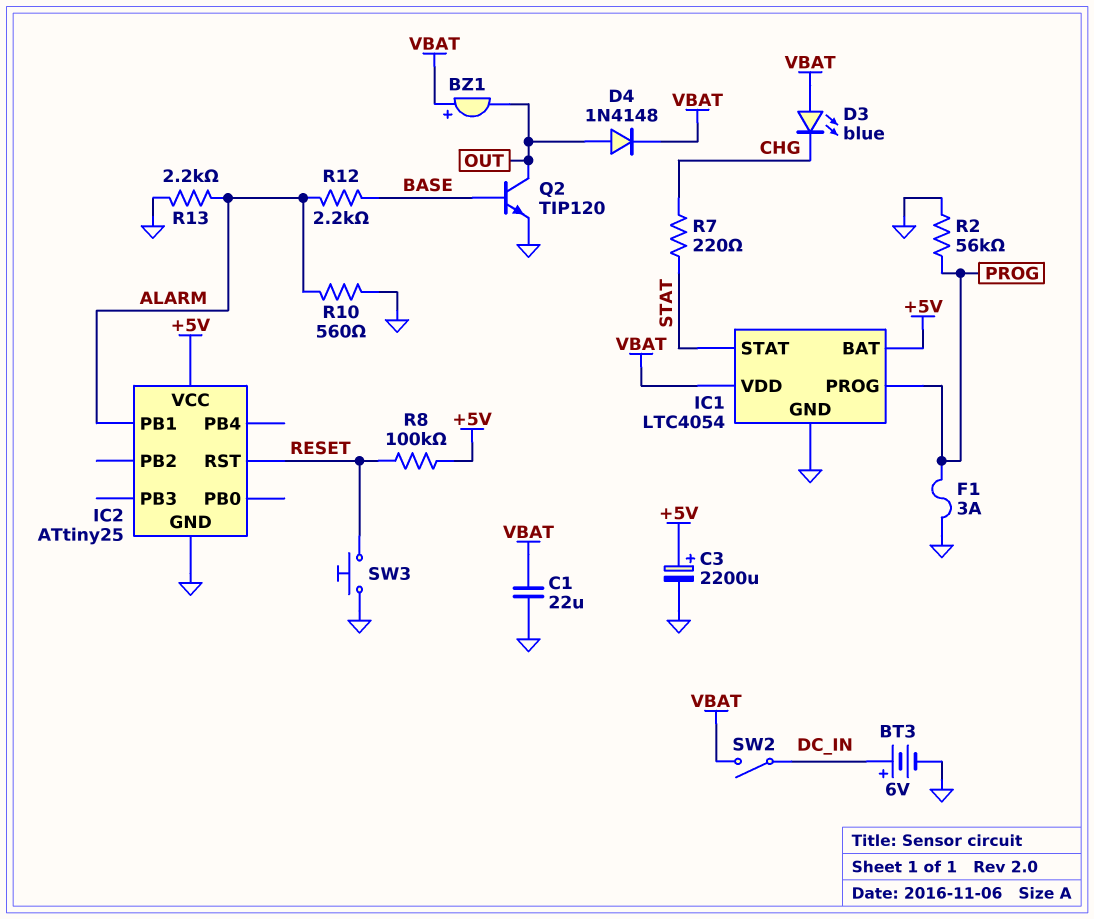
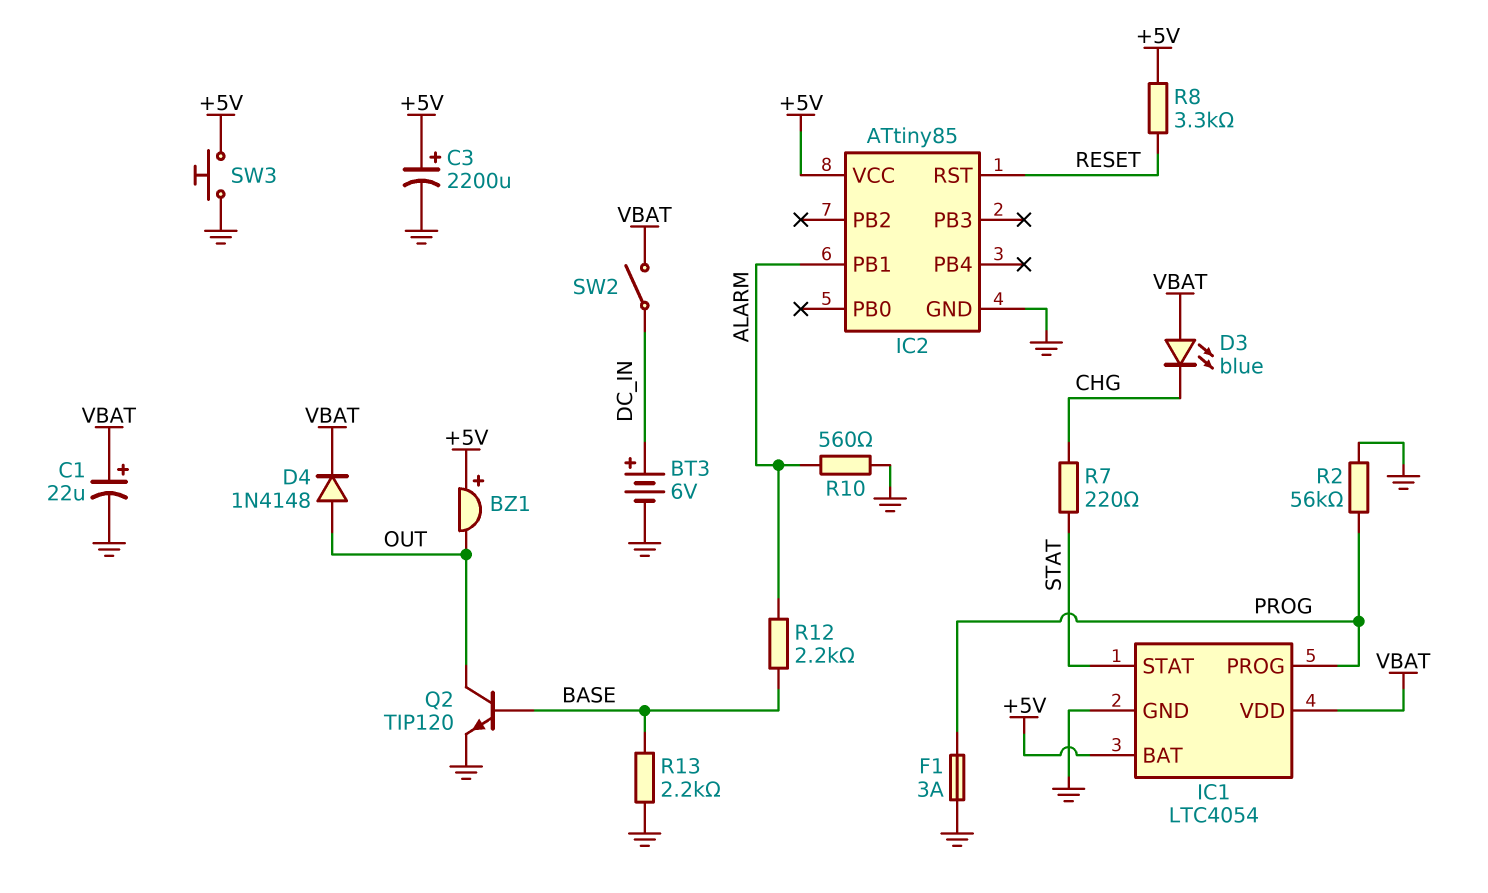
BZ1: buzzer (plus VBAT, minus OUT) -> buzzer (plus +5V, minus OUT)
C1: 22uF (GND, VBAT) -> 22uF (plus VBAT, minus GND)
IC2: ATtiny25 -> ATtiny85
R8: 100k (+5V, RESET) -> 3.3k (+5V, RESET)
R13: 2.2k (ALARM, GND) -> 2.2k (BASE, GND)
SW3: button (GND, RESET) -> button (+5V, GND)

